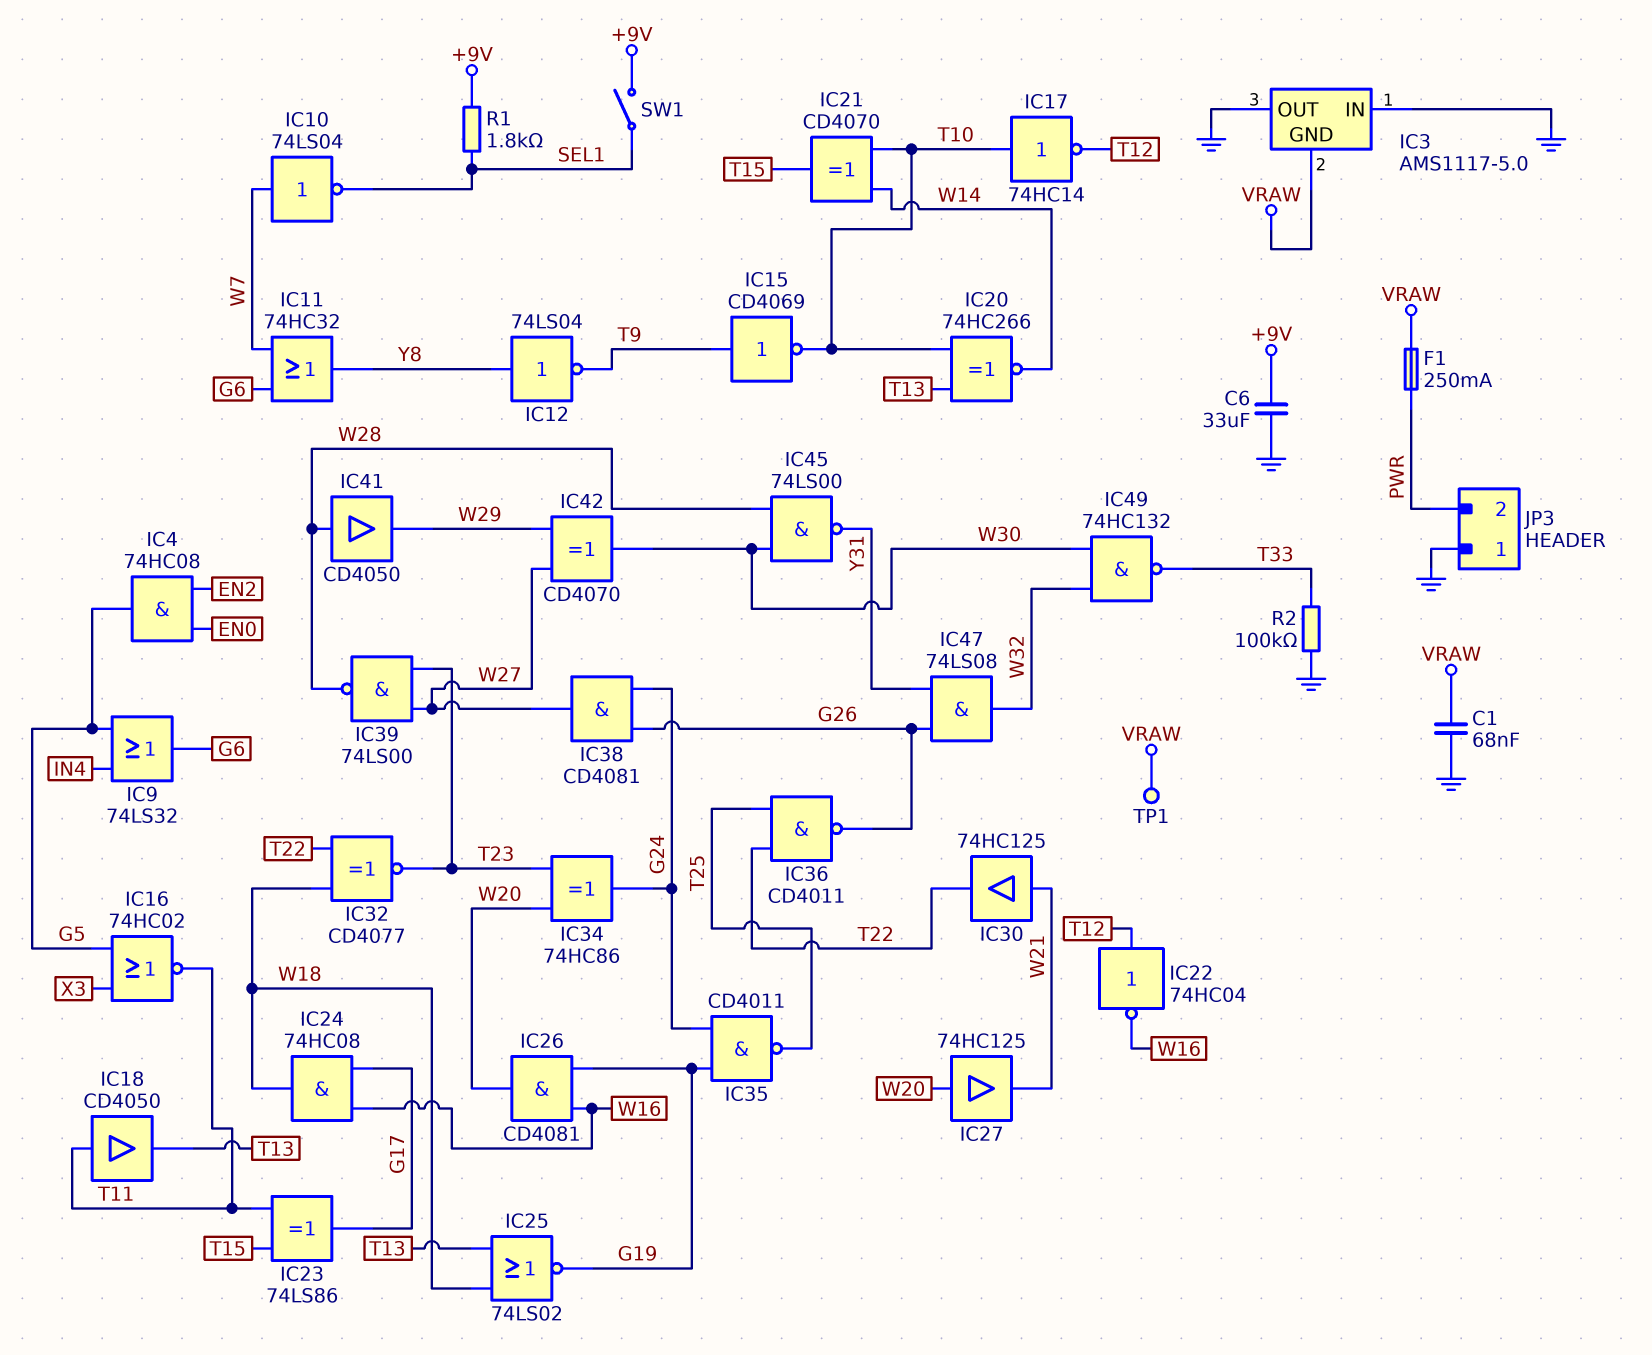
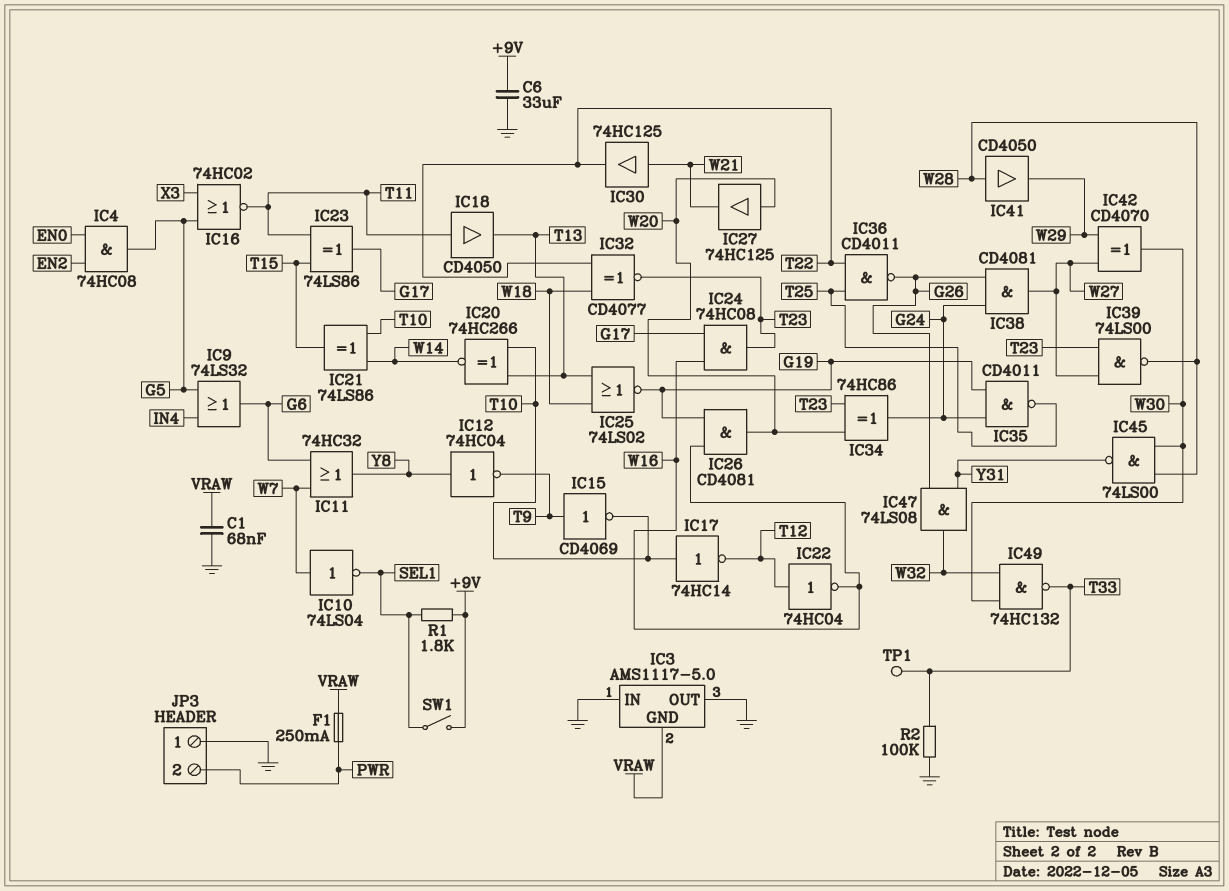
IC12: NOT 74LS04 (in Y8, out T9) -> NOT 74HC04 (in Y8, out T9)
IC21: XOR CD4070 (in T10, in W14, out T15) -> XOR 74LS86 (in T10, in W14, out T15)
IC24: AND 74HC08 (in G17, in W16, out W18) -> AND 74HC08 (in G17, in W16, out T23)
TP1: test point (VRAW) -> test point (T33)

